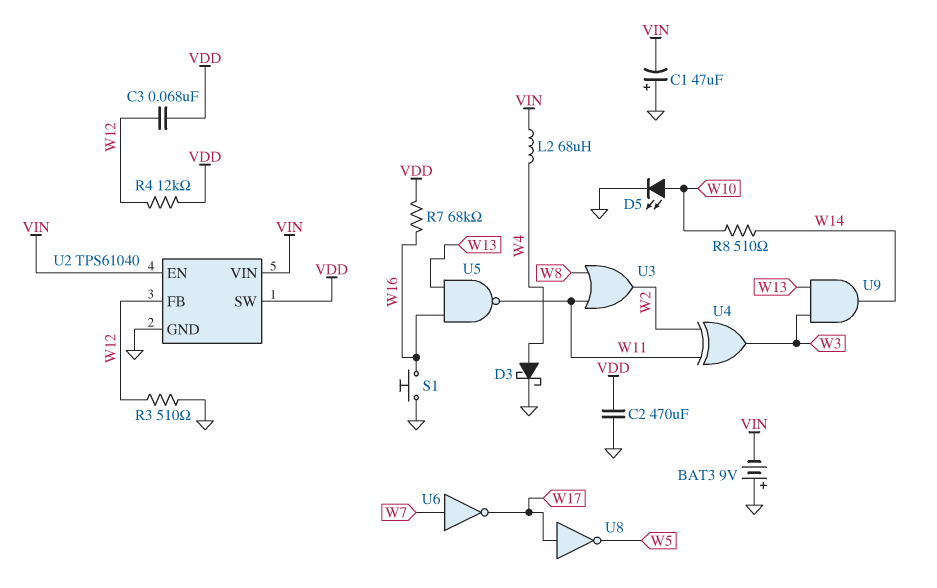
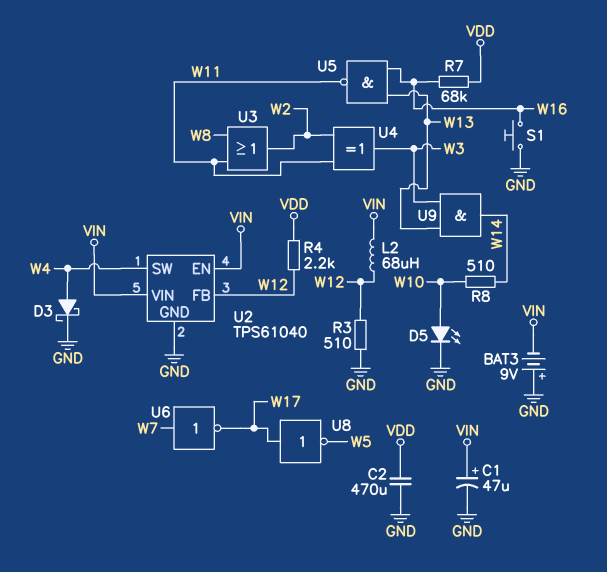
C1: 47uF (plus GND, minus VIN) -> 47uF (plus VIN, minus GND)
C3: 68nF (VDD, W12) -> none
L2: 68uH (VIN, W4) -> 68uH (VIN, W12)
R4: 12k (VDD, W12) -> 2.2k (VDD, W12)
U2 pin SW: VDD -> W4

